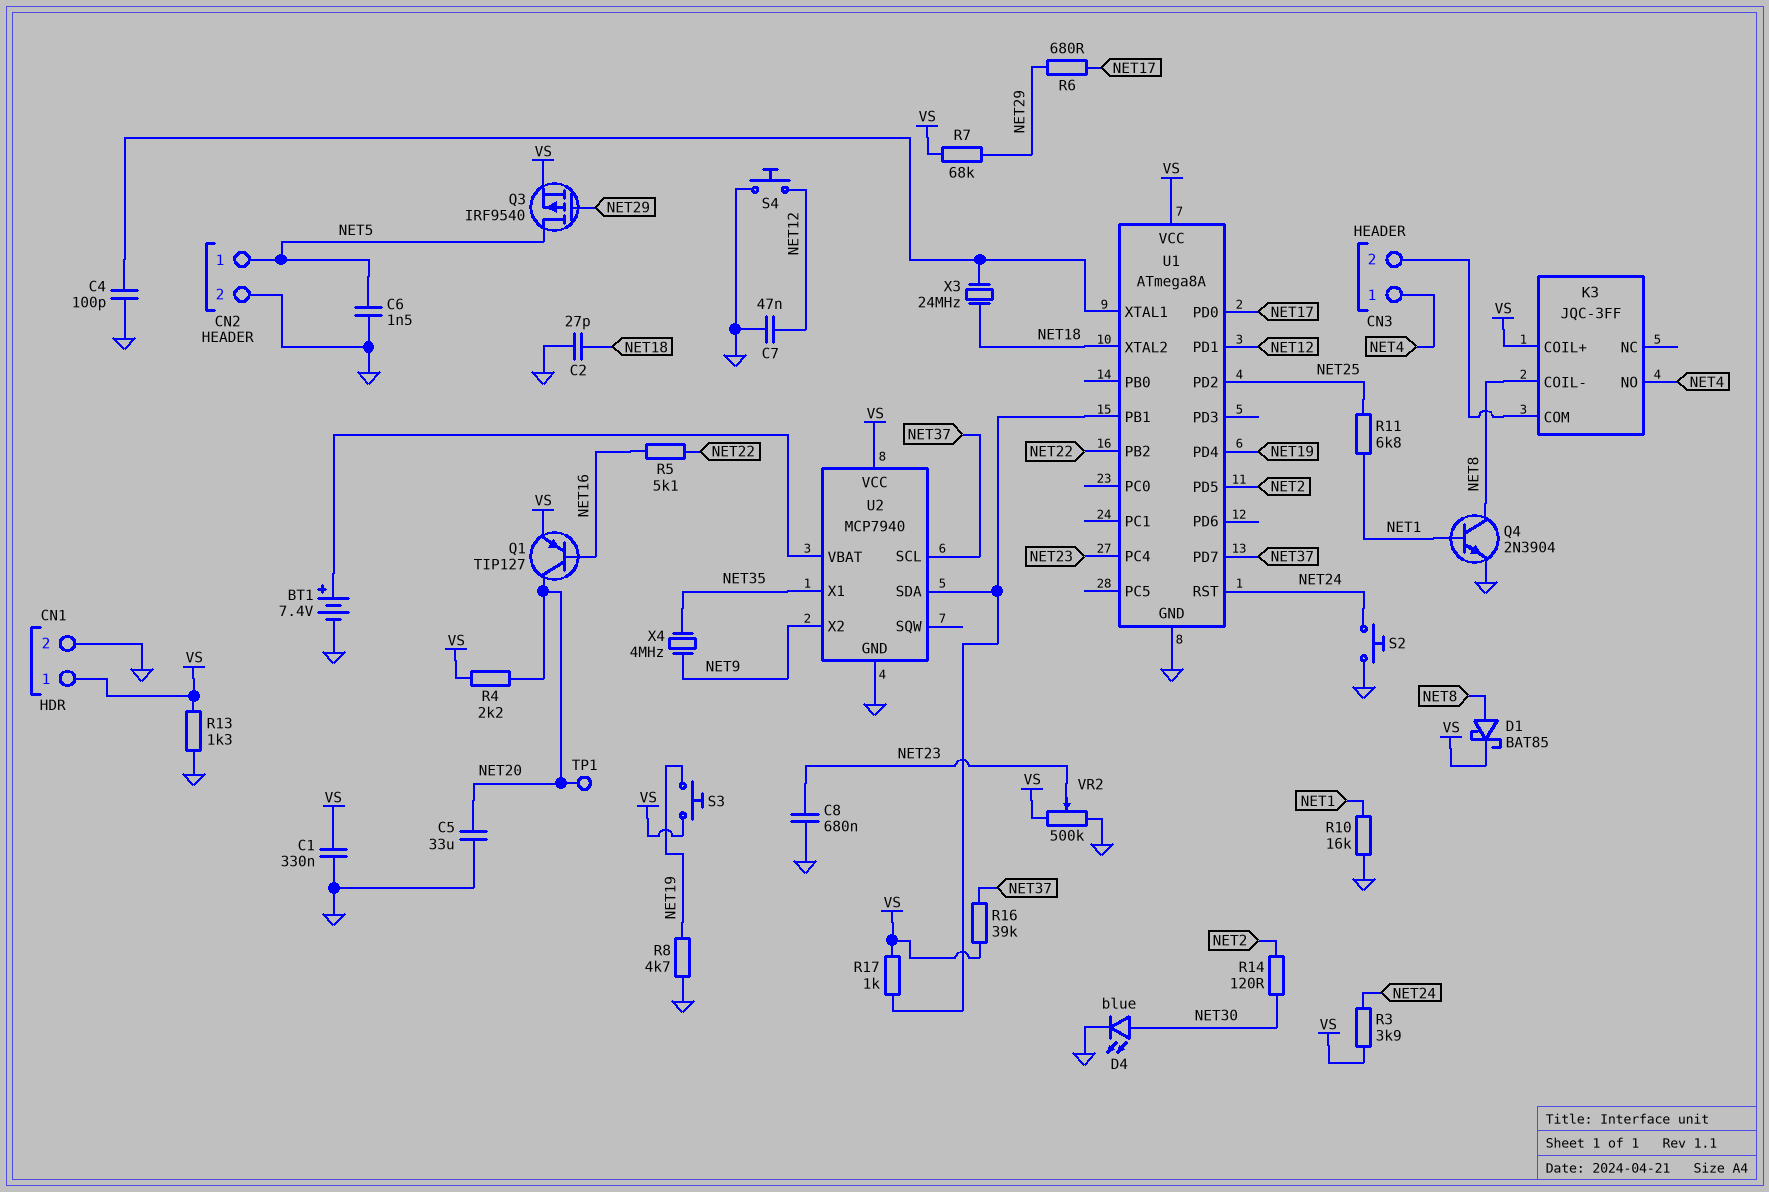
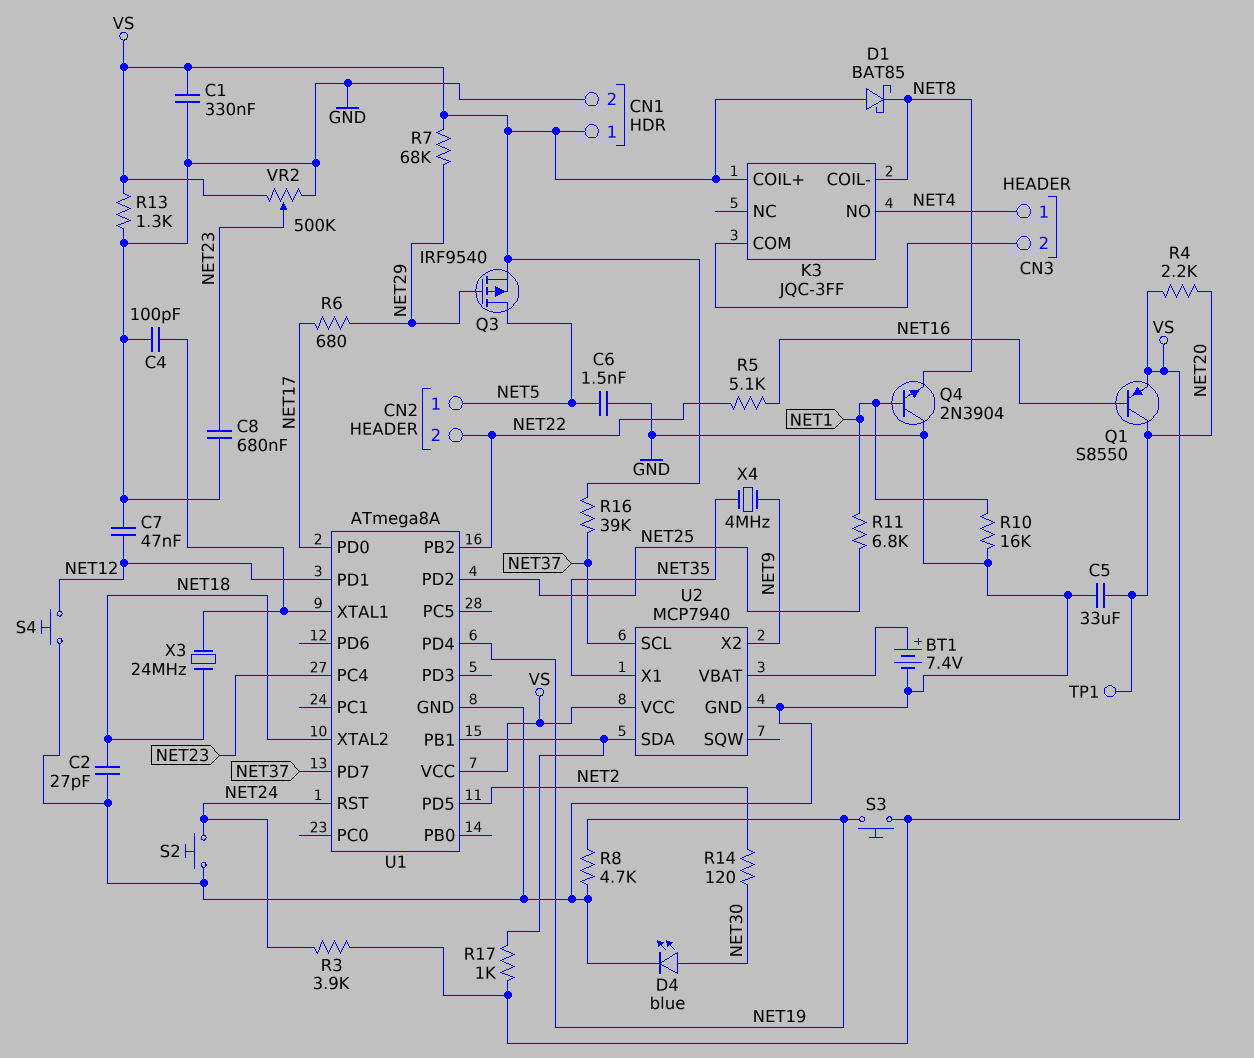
CN2 pin 2: GND -> NET22
D1: schottky BAT85 (A NET8, K VS) -> schottky BAT85 (A VS, K NET8)
Q1: PNP TIP127 (B NET16, C NET20, E VS) -> PNP S8550 (B NET16, C NET20, E VS)
Q4: NPN 2N3904 (B NET1, C NET8, E GND) -> NPN 2N3904 (B NET1, C GND, E NET8)

